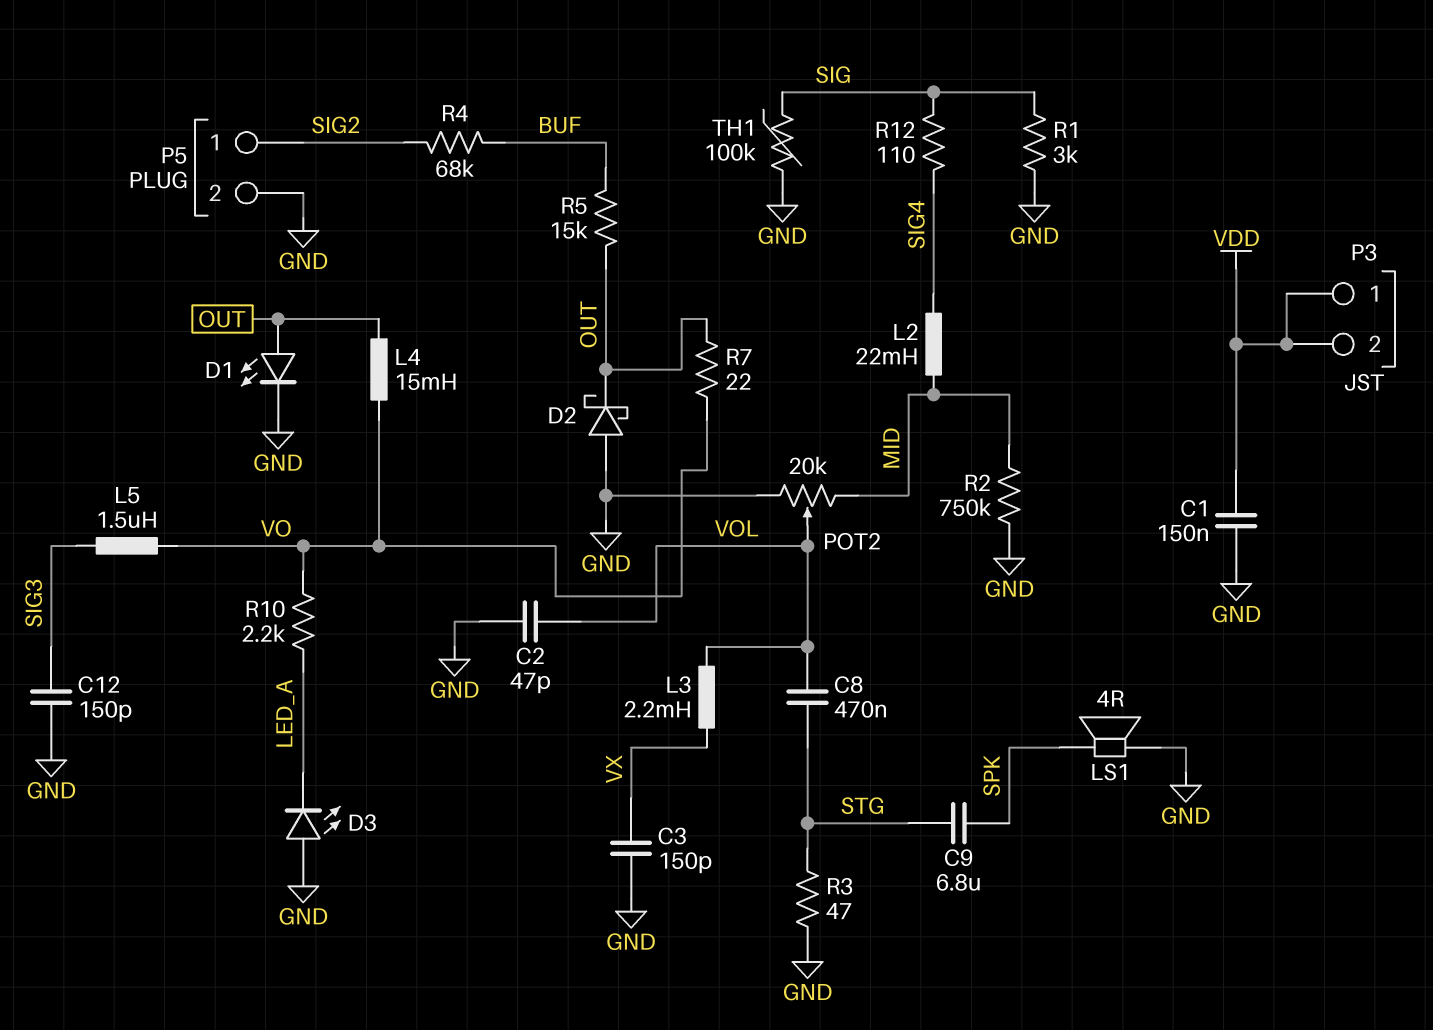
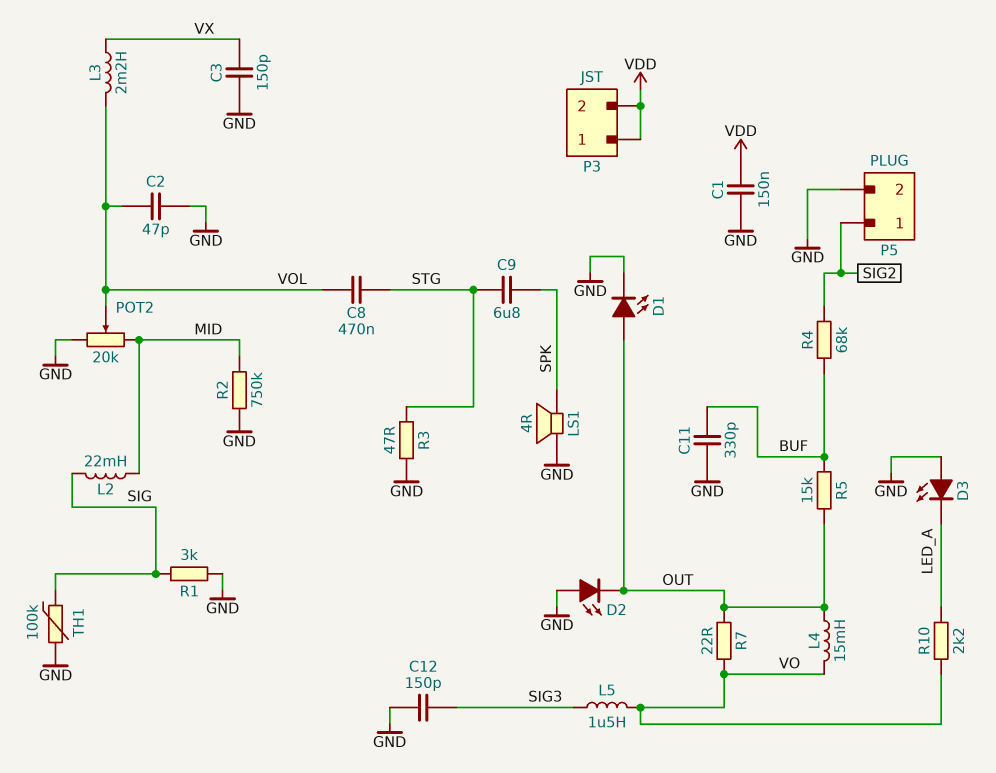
C11: none -> 330pF (BUF, GND)
D2: schottky (A GND, K OUT) -> LED (A GND, K OUT)
L2: 22mH (MID, SIG4) -> 22mH (MID, SIG)
R12: 110 (SIG, SIG4) -> none

